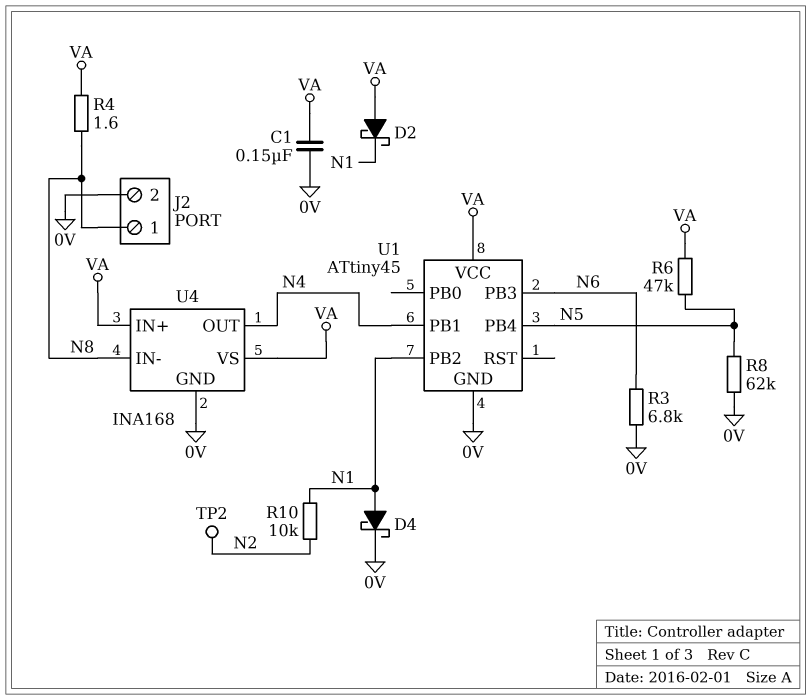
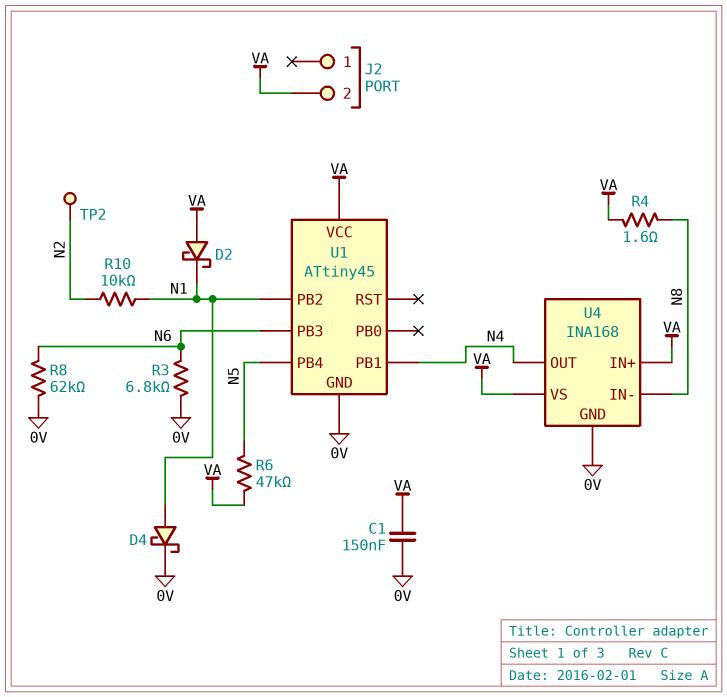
J2 pin 1: N8 -> none
J2 pin 2: 0V -> VA
R8: 62k (0V, N5) -> 62k (0V, N6)

